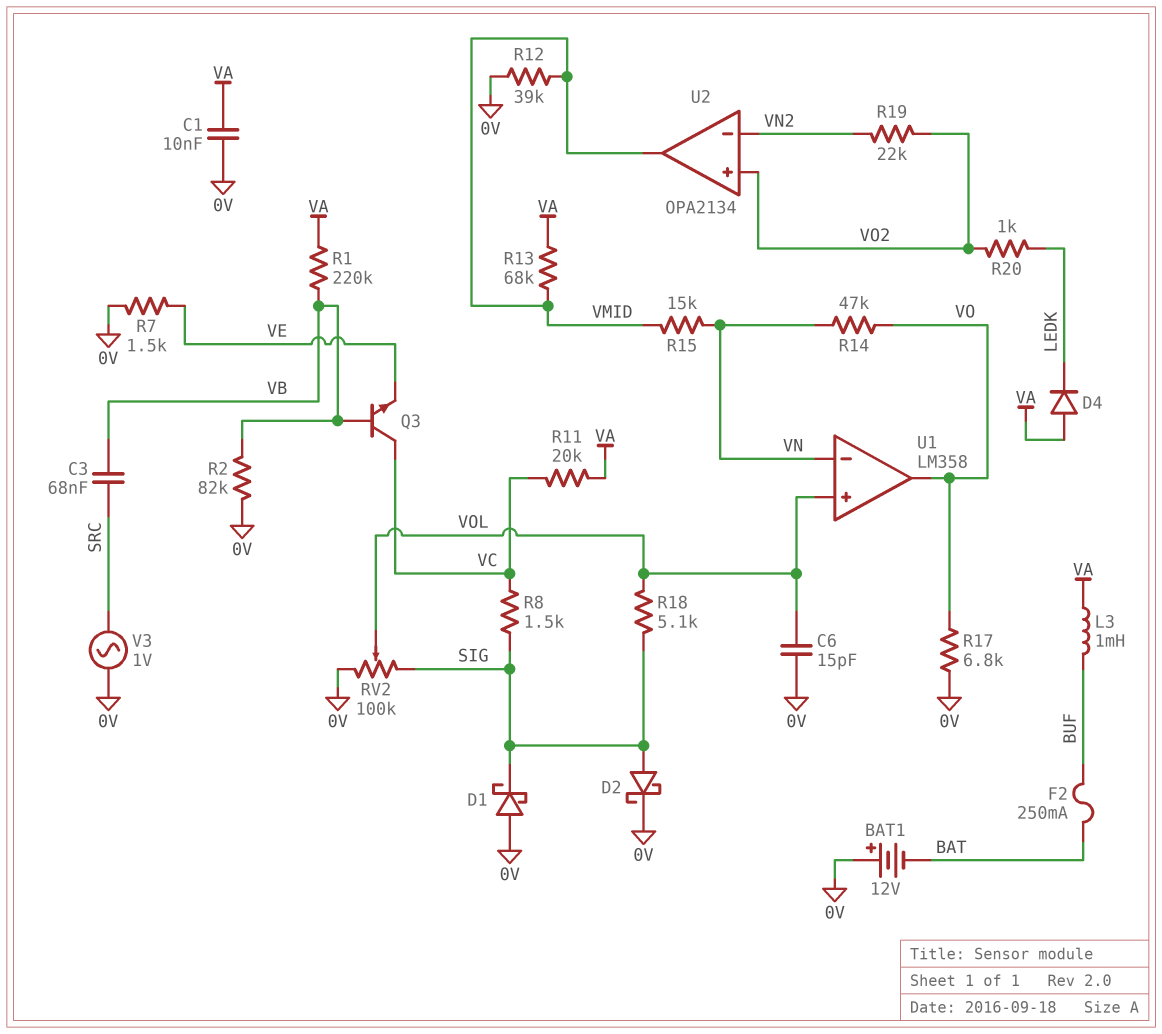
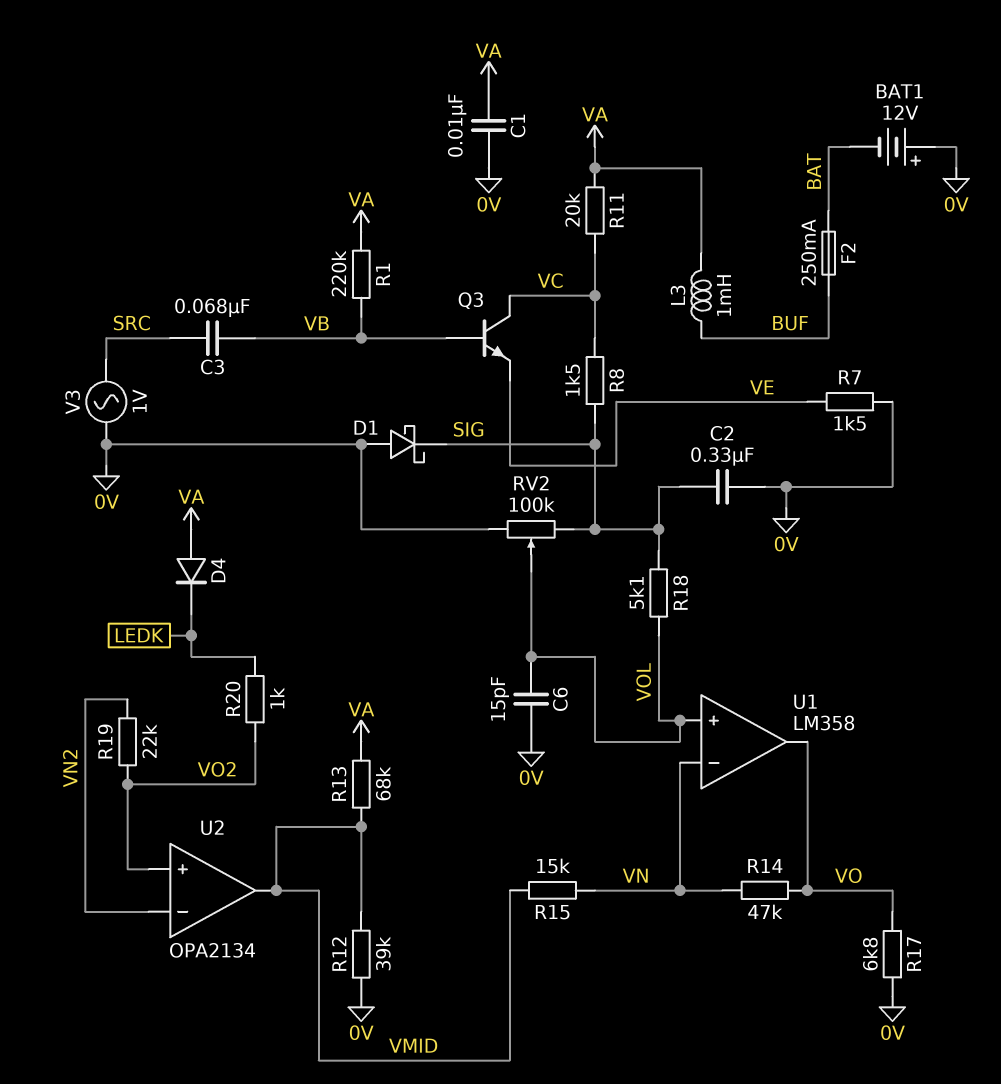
C2: none -> 330nF (0V, SIG)
D2: schottky (A SIG, K 0V) -> none
R2: 82k (0V, VB) -> none

